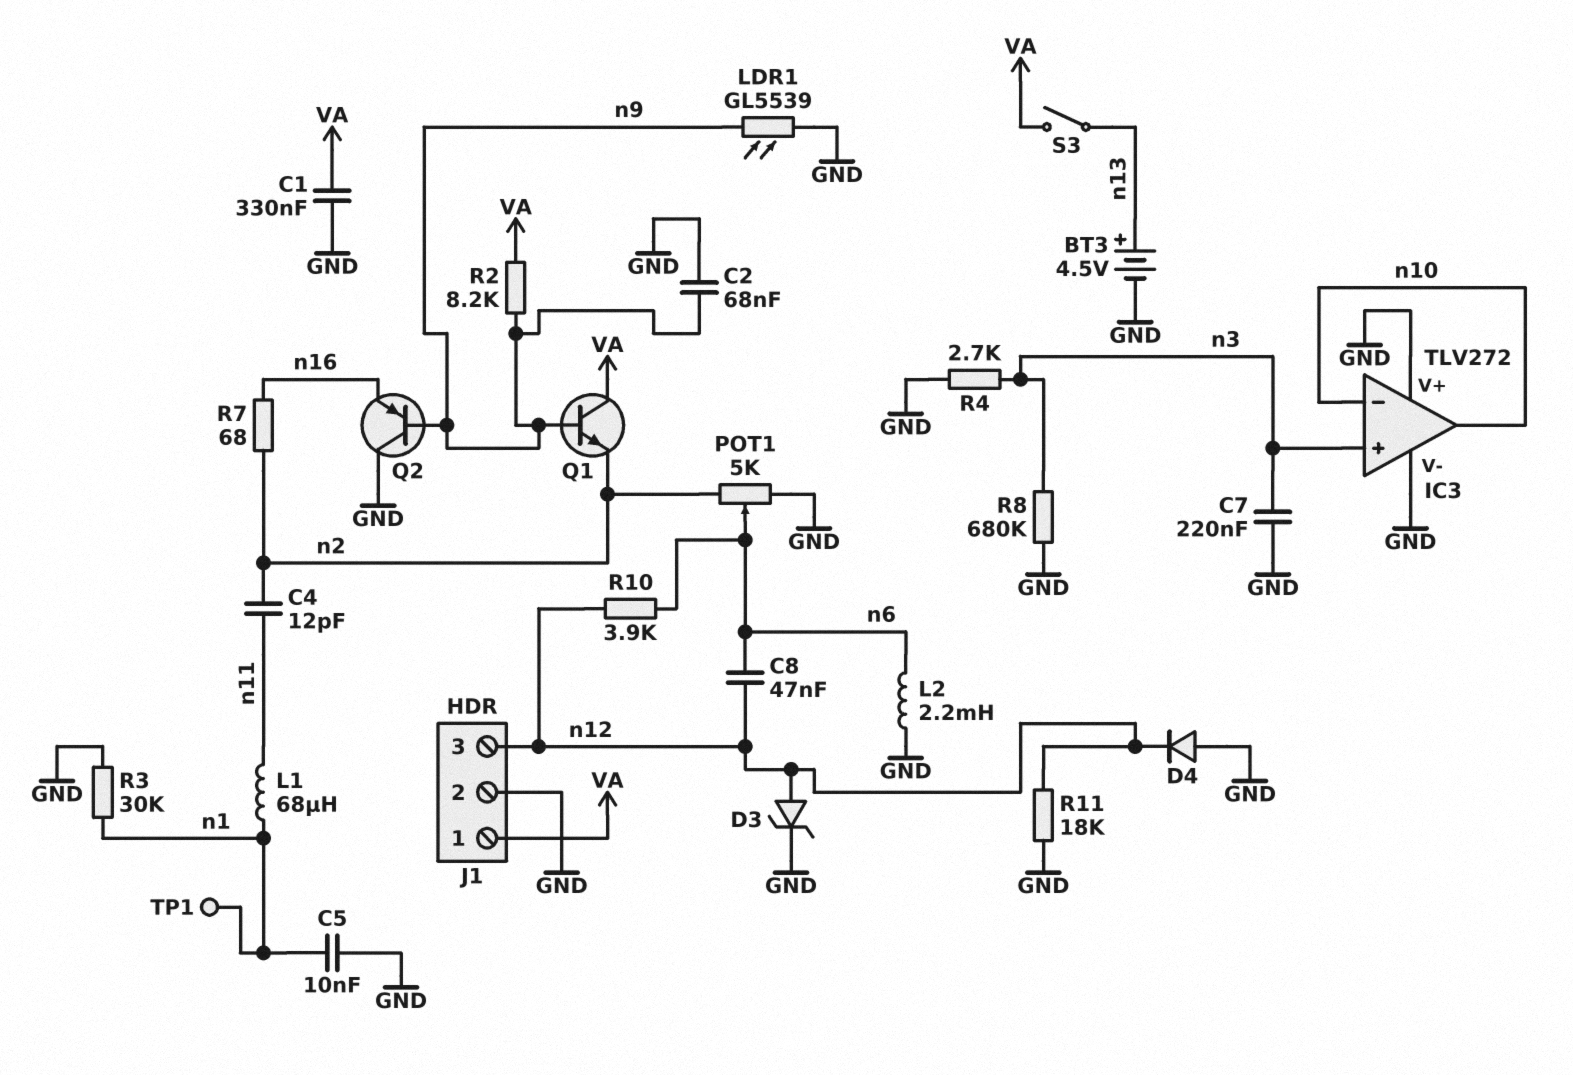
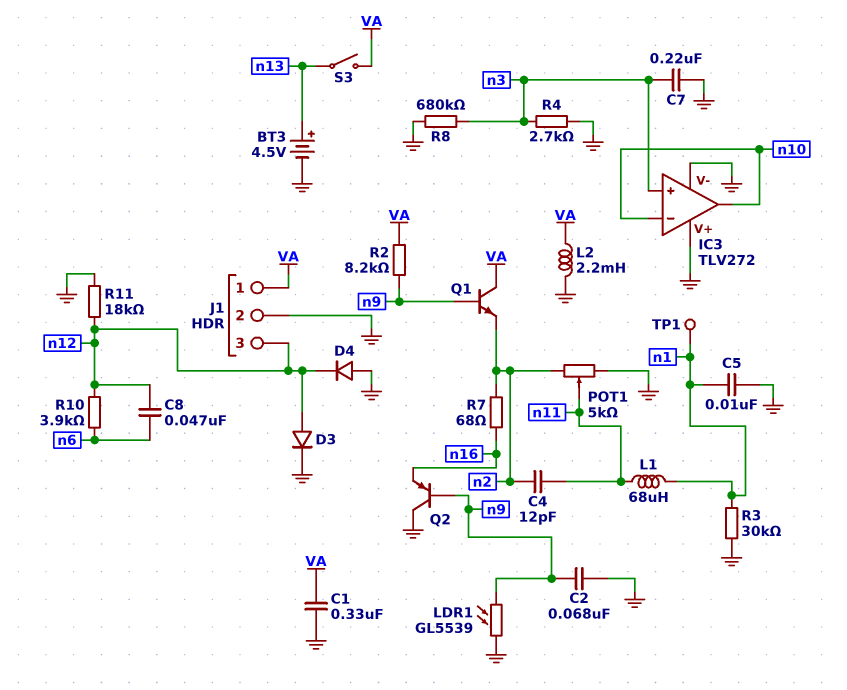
D3: zener (A n12, K GND) -> diode (A n12, K GND)
L2: 2.2mH (GND, n6) -> 2.2mH (GND, VA)
POT1: 5k (GND, n2, wiper n6) -> 5k (GND, n2, wiper n11)

